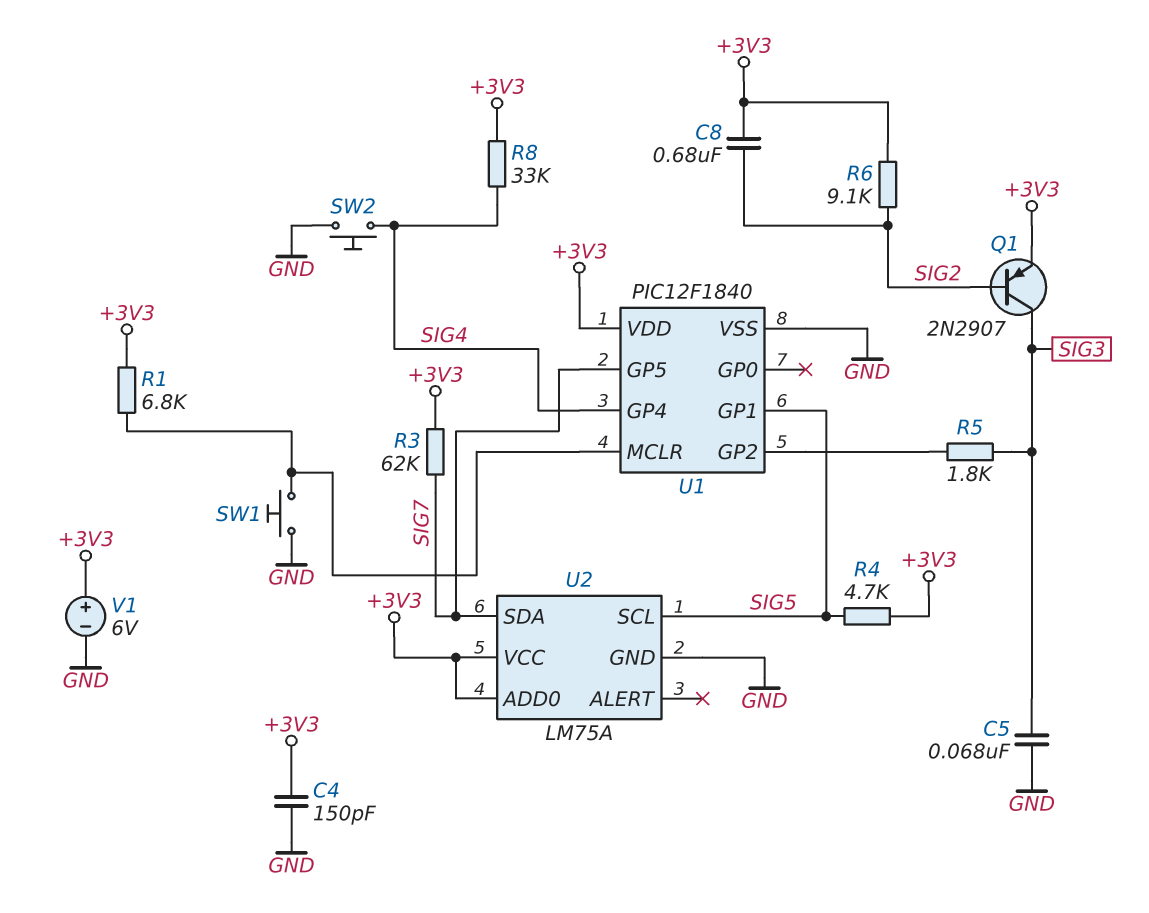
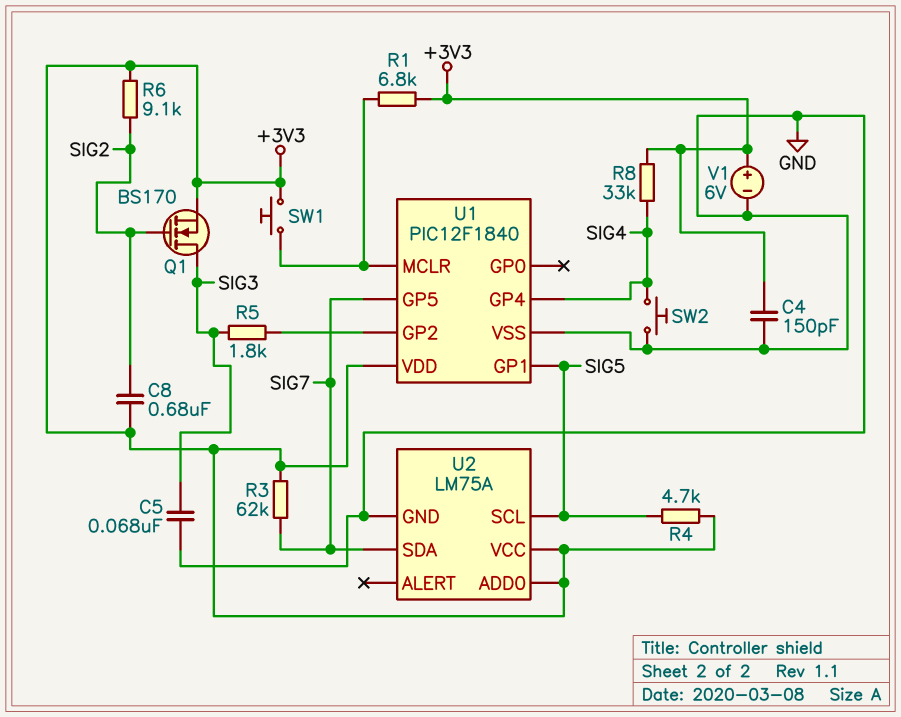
Q1: PNP 2N2907 (B SIG2, C SIG3, E +3V3) -> NMOS BS170 (G SIG2, D SIG3, S +3V3)
SW1: button (GND, U1/MCLR) -> button (+3V3, U1/MCLR)

